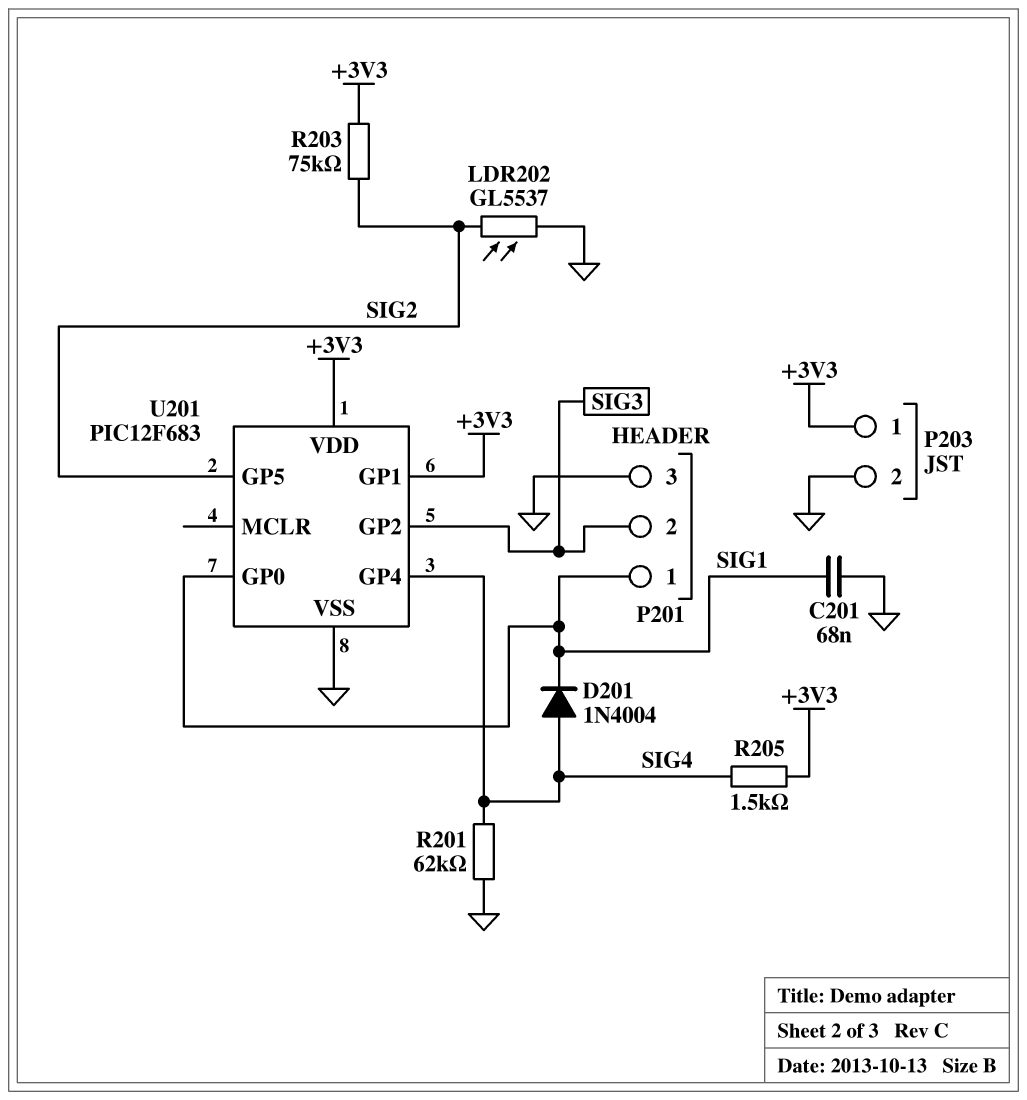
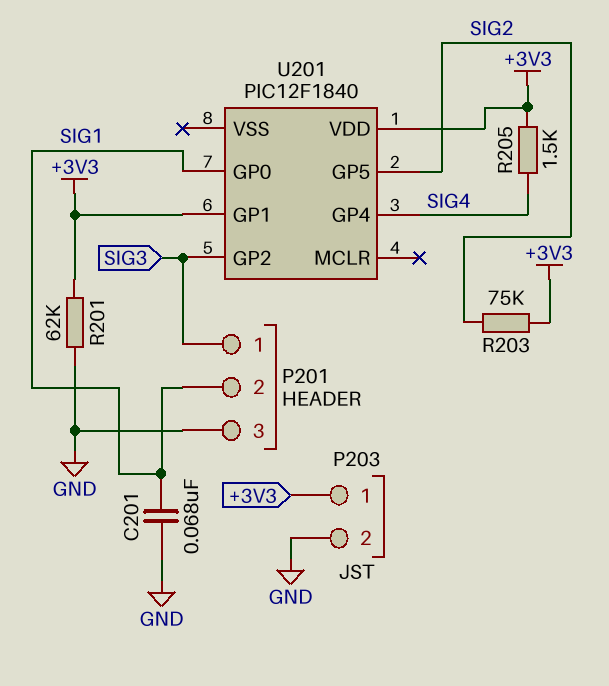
D201: diode 1N4004 (A SIG4, K SIG1) -> none
LDR202: GL5537 (GND, SIG2) -> none
P201 pin 1: SIG1 -> SIG3
P201 pin 2: SIG3 -> SIG1
R201: 62k (GND, SIG4) -> 62k (+3V3, GND)
U201: PIC12F683 -> PIC12F1840
U201 pin VSS: GND -> none

